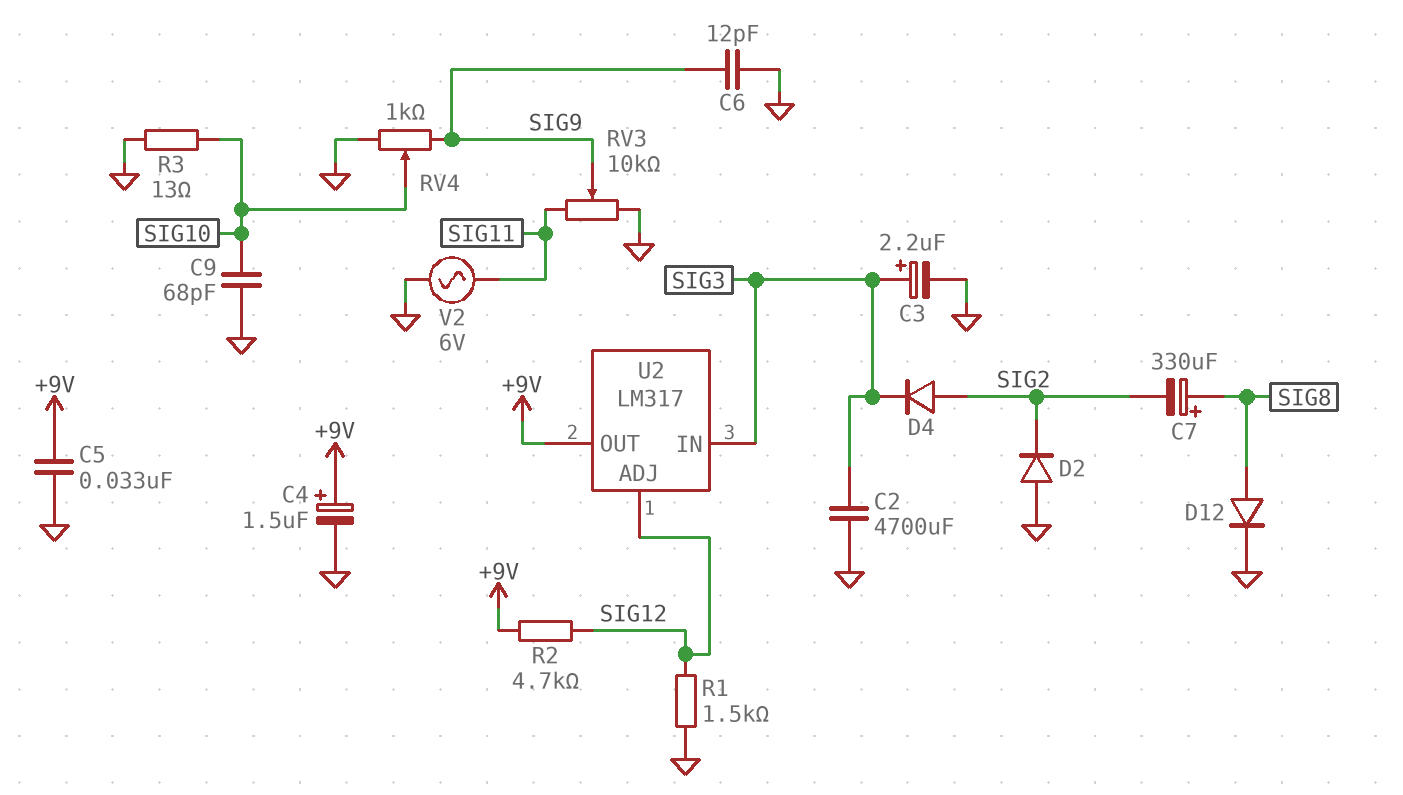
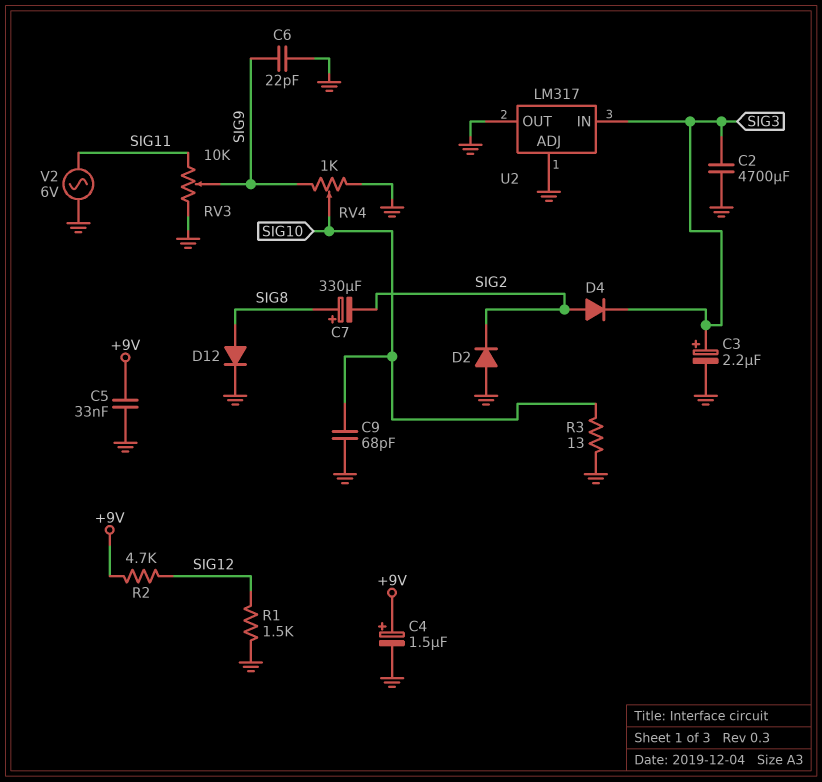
C6: 12pF (GND, SIG9) -> 22pF (GND, SIG9)
U2 pin ADJ: SIG12 -> GND
U2 pin OUT: +9V -> GND

